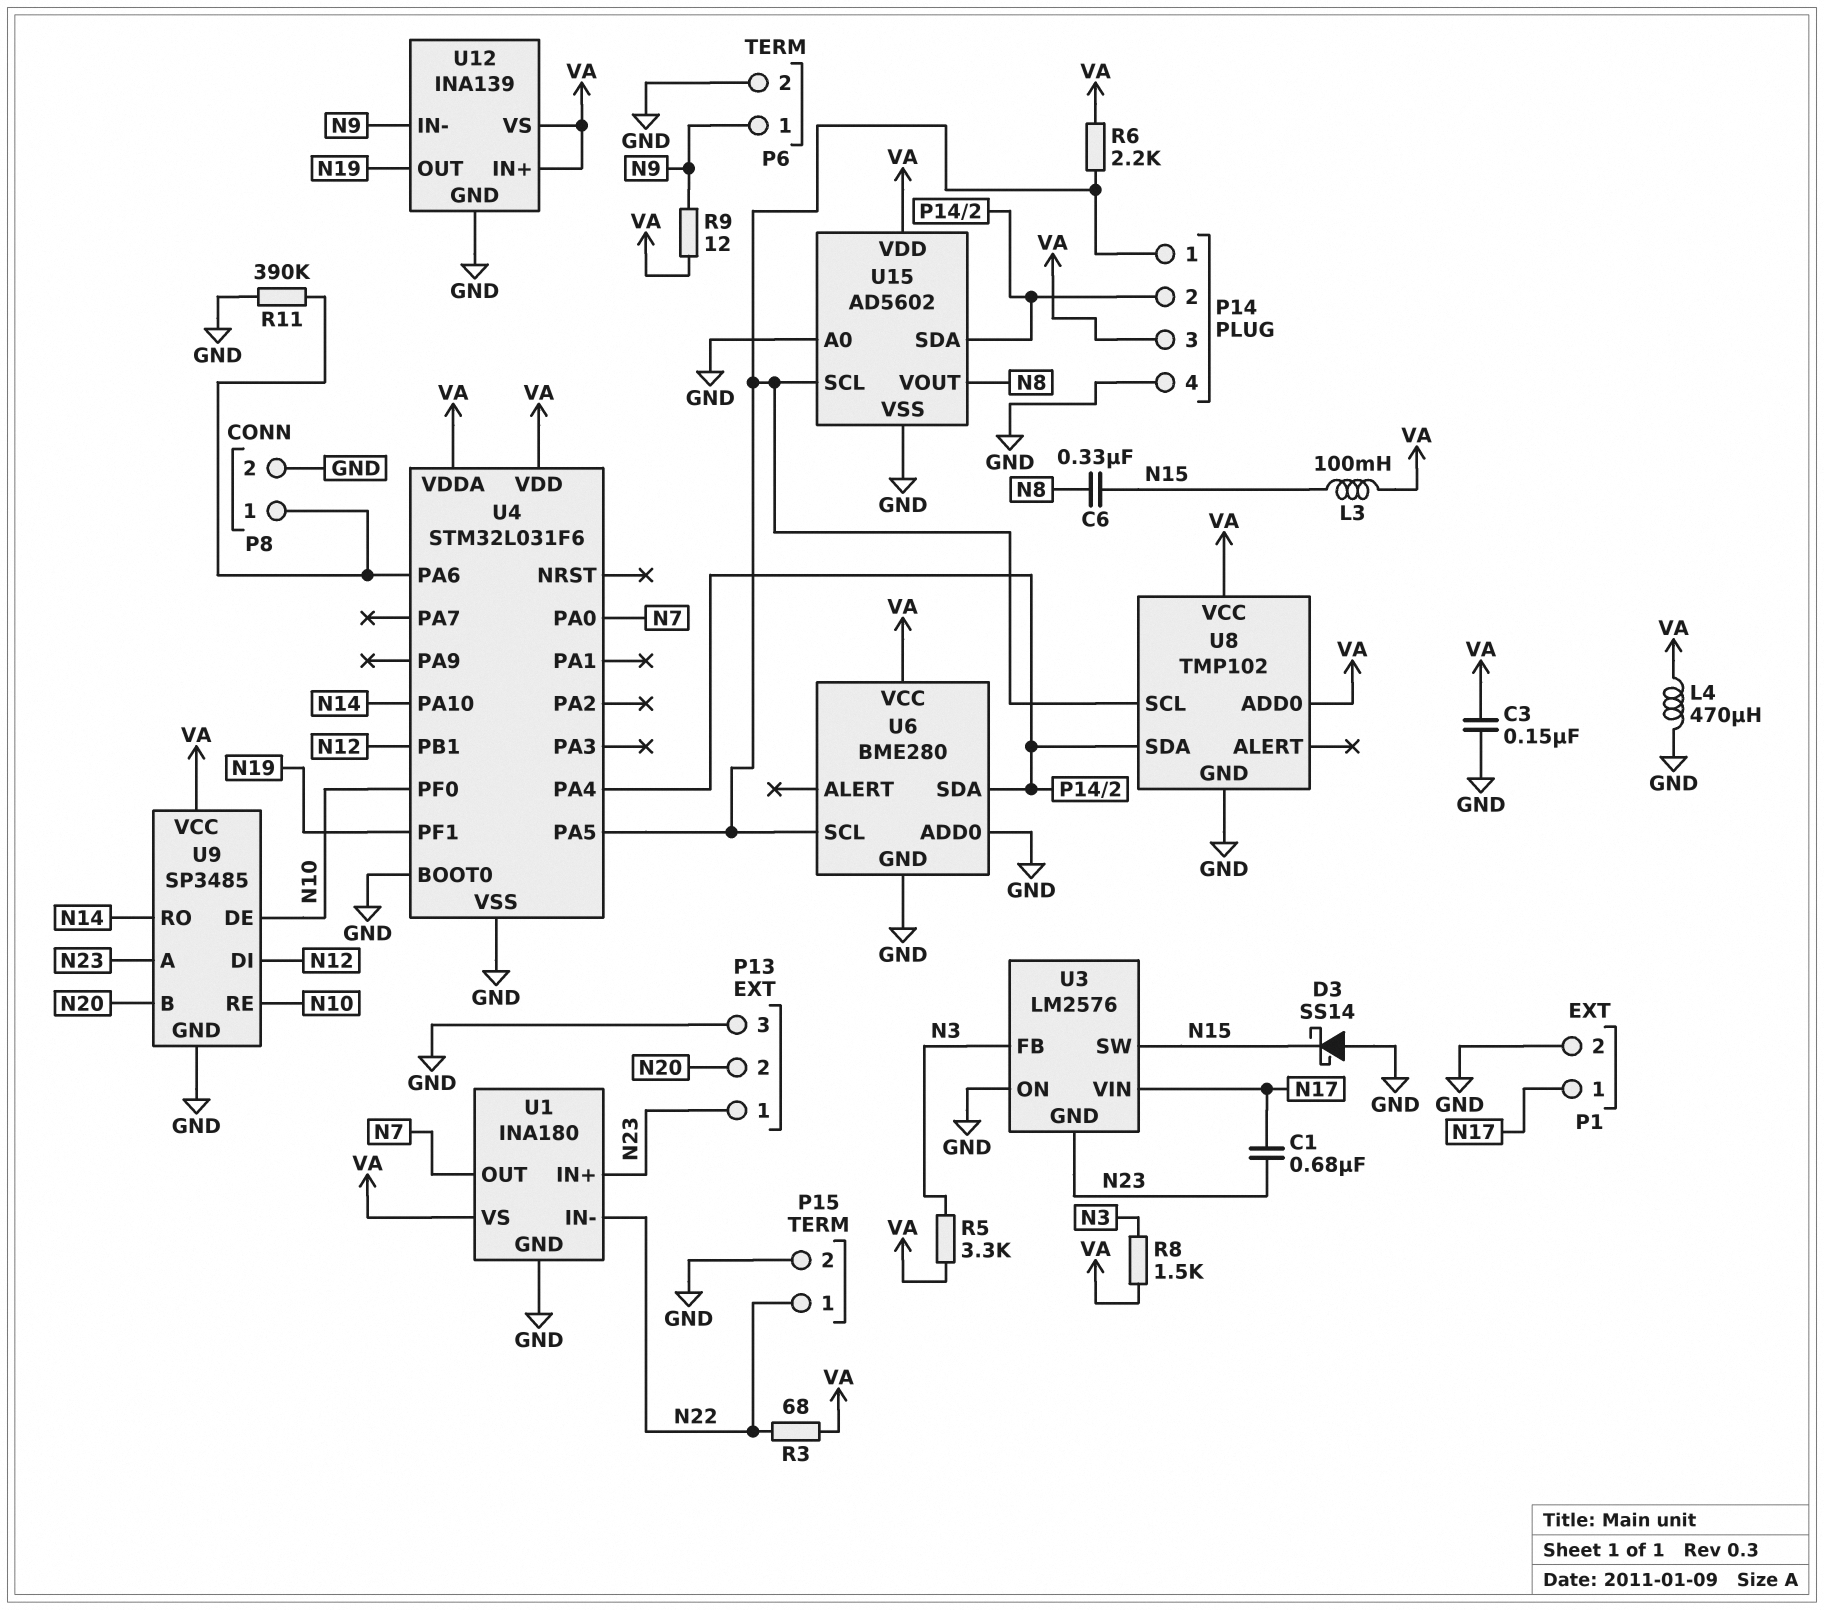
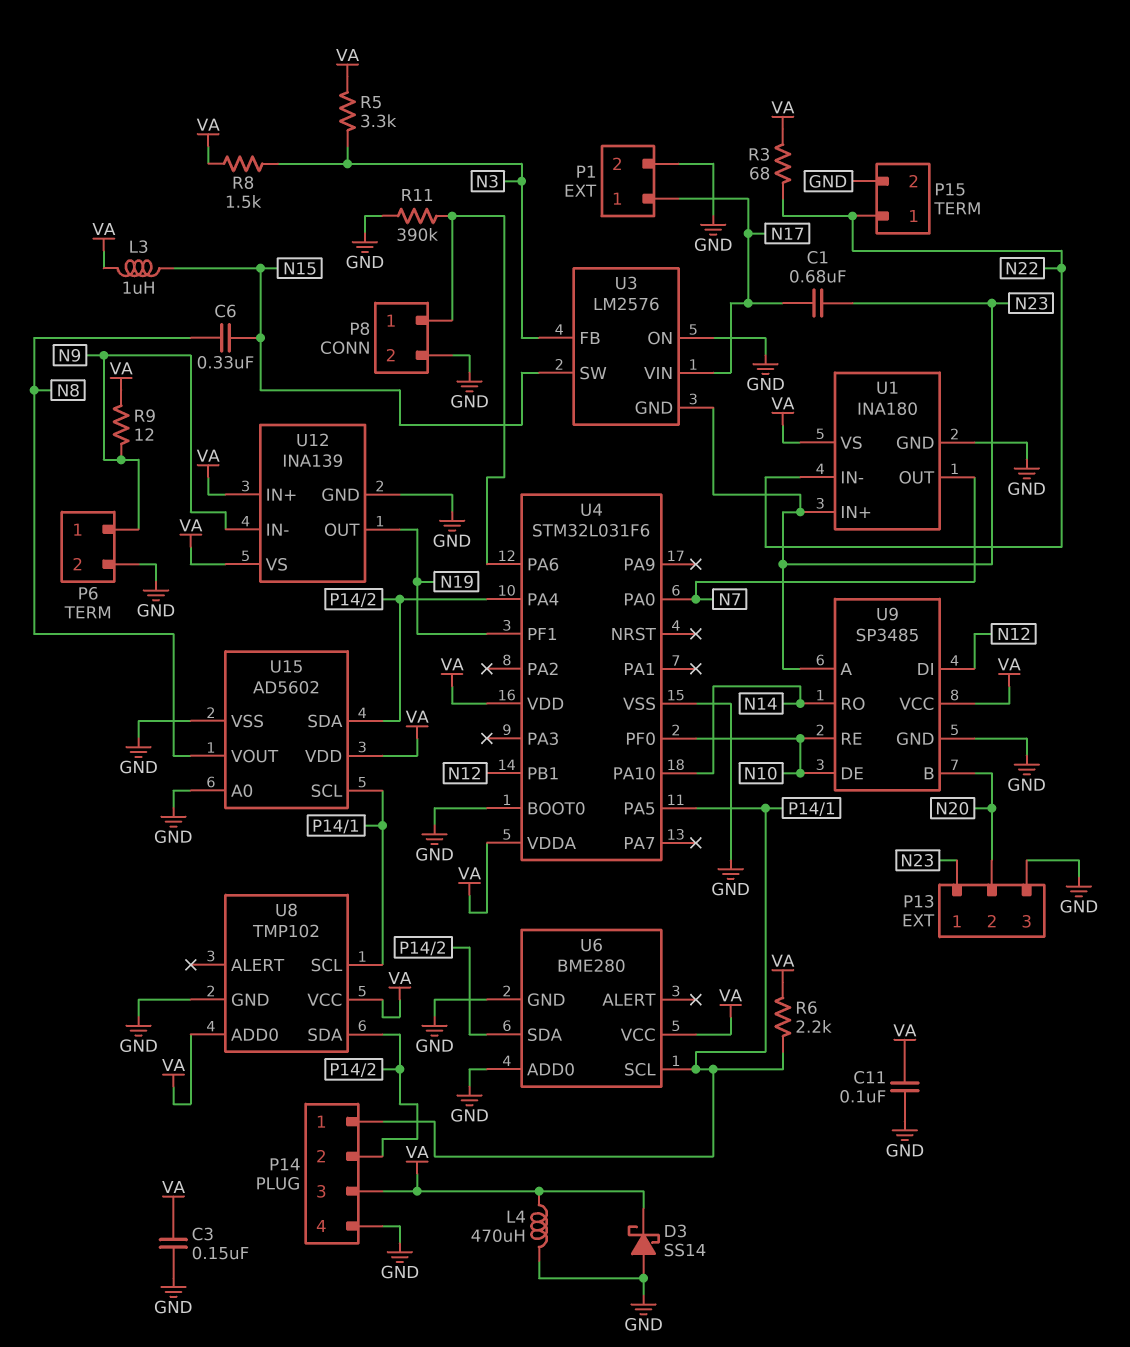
C11: none -> 100nF (GND, VA)
D3: schottky SS14 (A GND, K N15) -> schottky SS14 (A GND, K VA)
L3: 100mH (N15, VA) -> 1uH (N15, VA)

